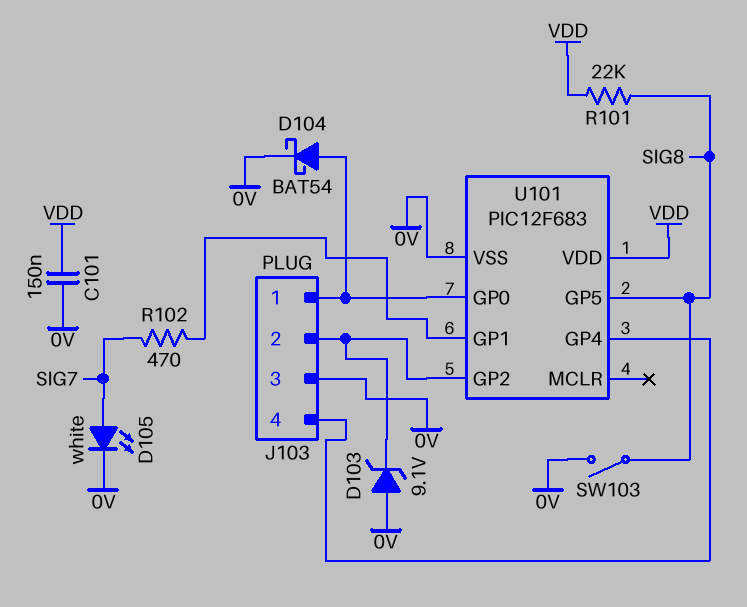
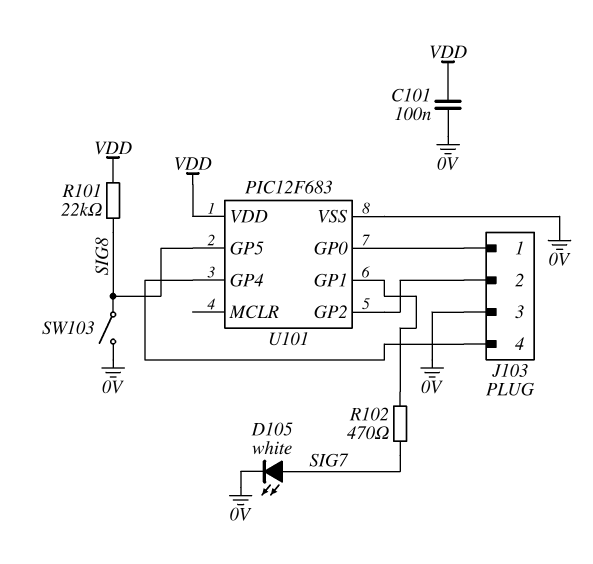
C101: 150nF (0V, VDD) -> 100nF (0V, VDD)
D103: zener 9.1V (A 0V, K J103/2) -> none
D104: schottky BAT54 (A J103/1, K 0V) -> none

